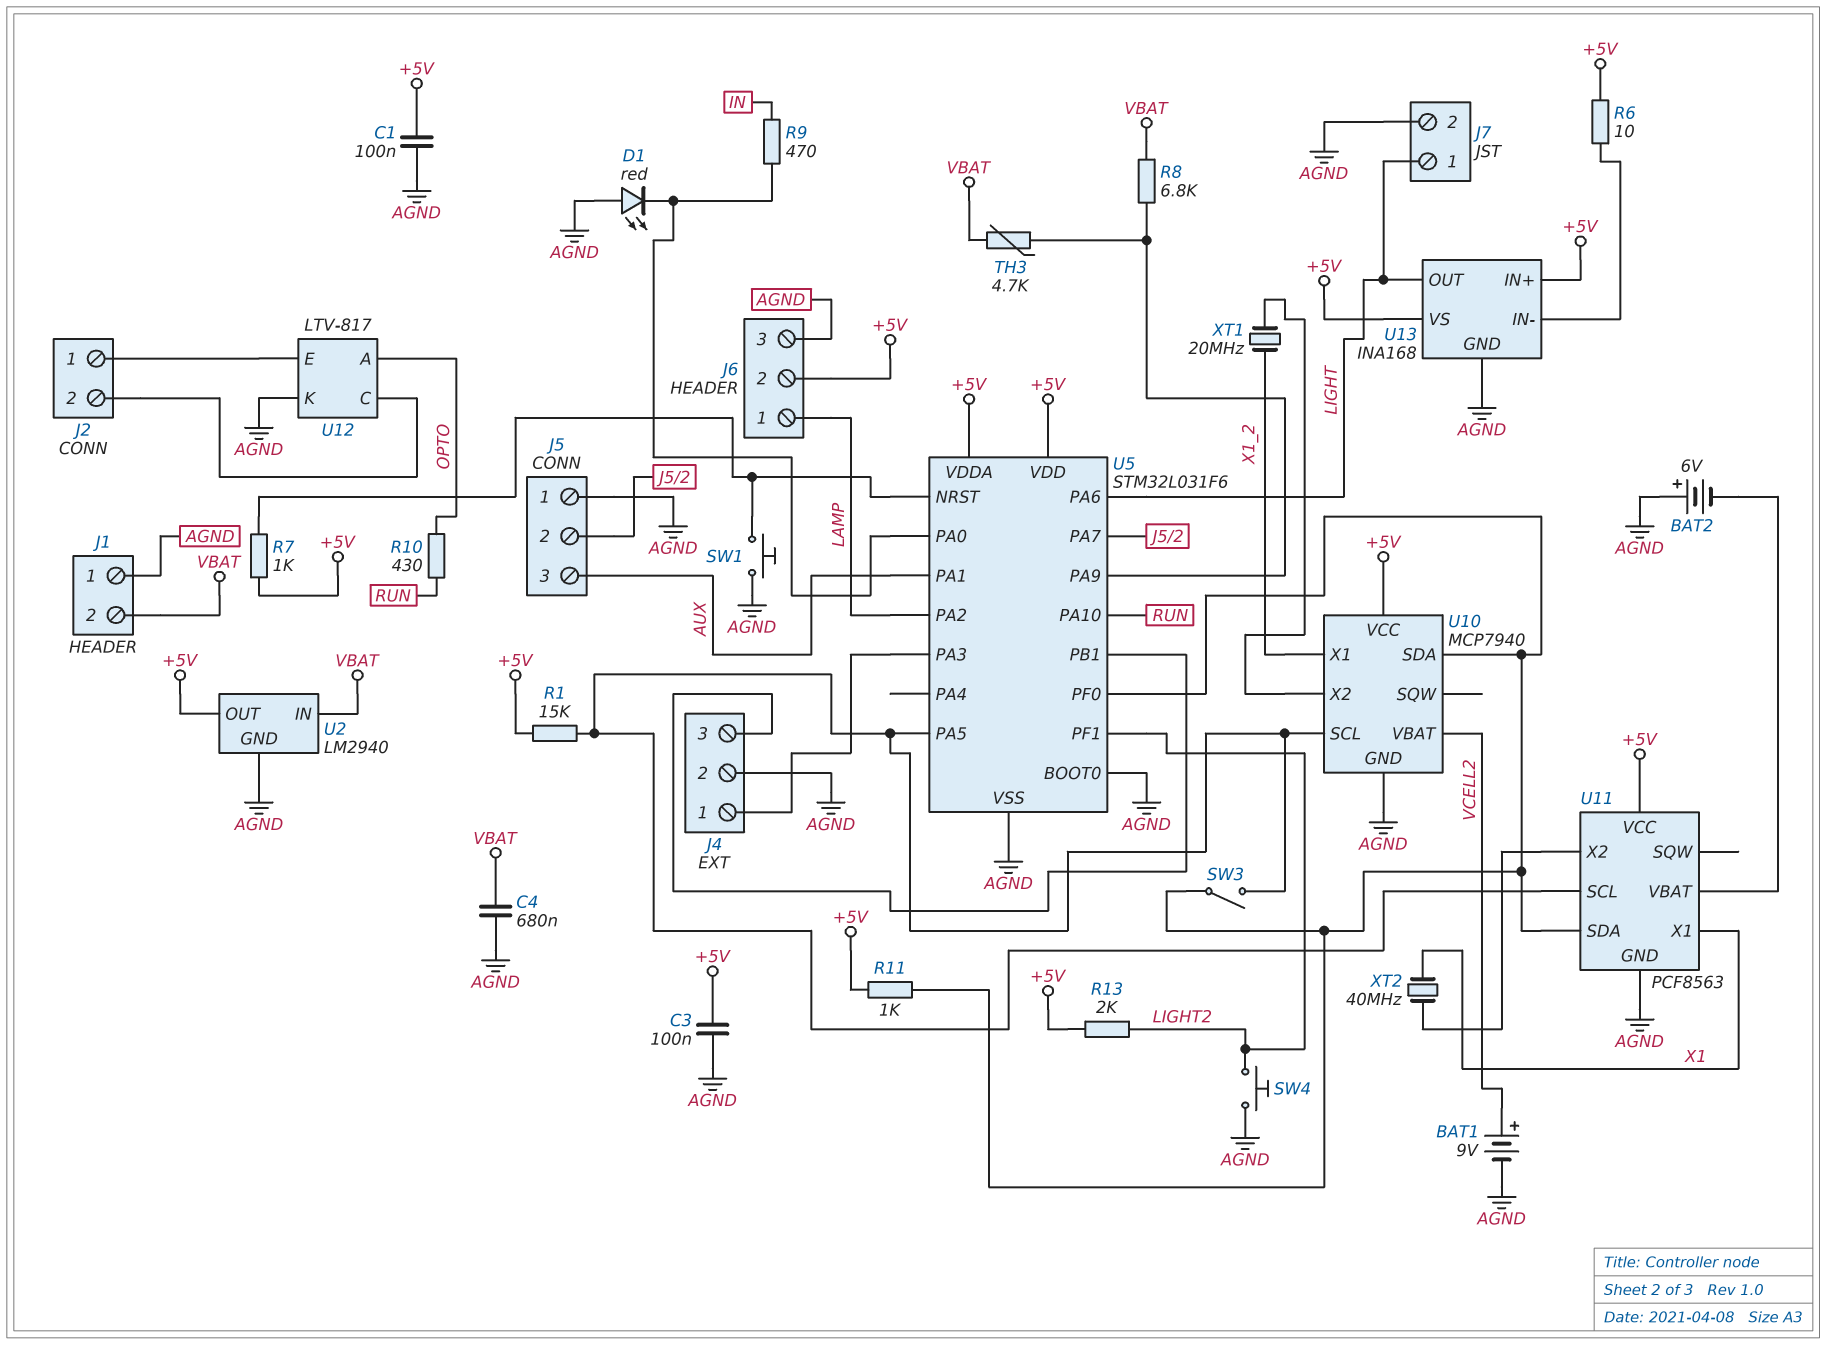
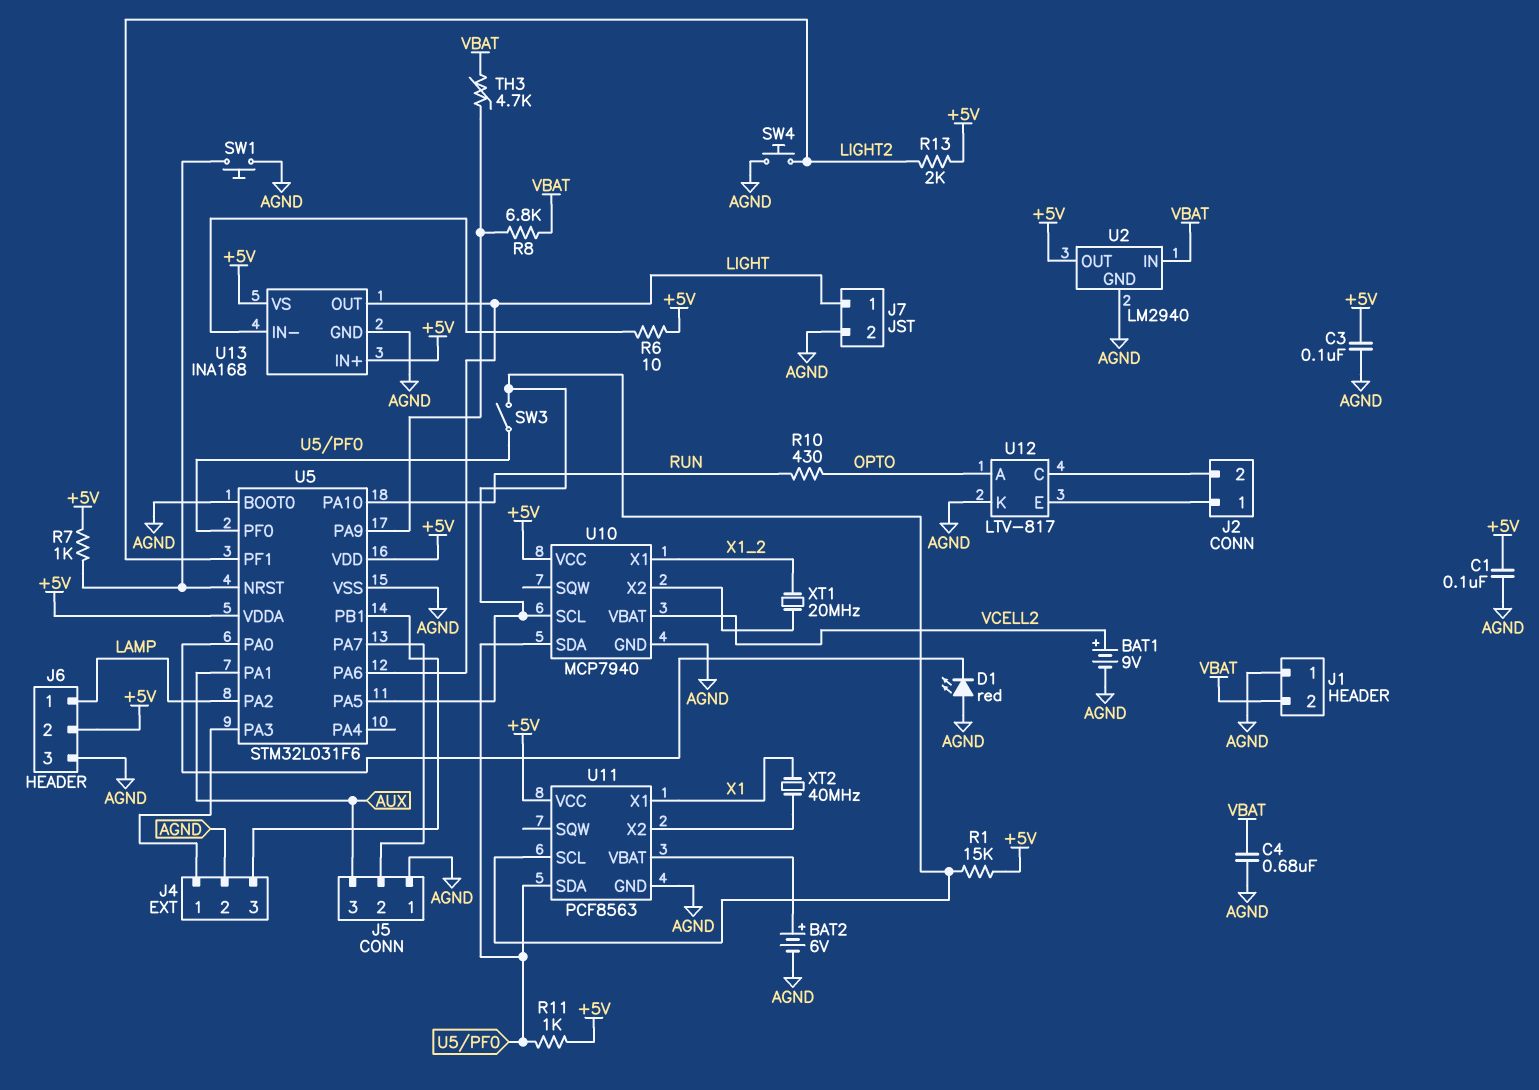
BAT2: 6V (plus AGND, minus U11/VBAT) -> 6V (plus U11/VBAT, minus AGND)
R9: 470 (IN, U5/PA0) -> none

